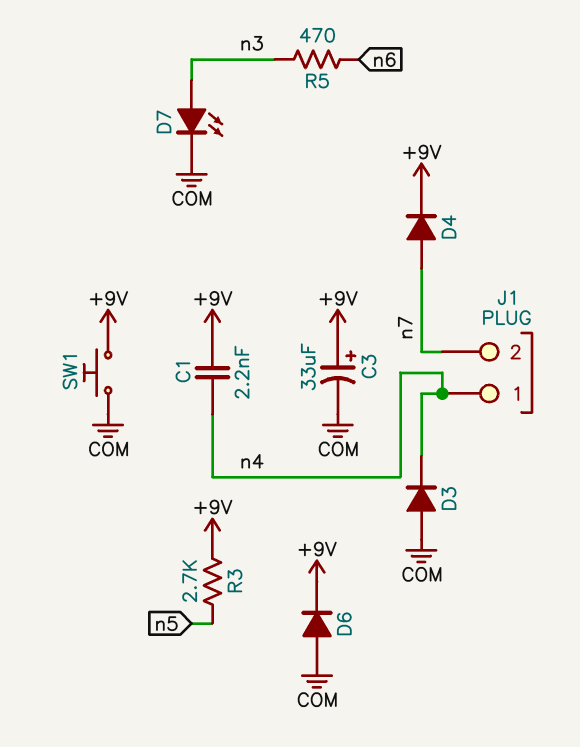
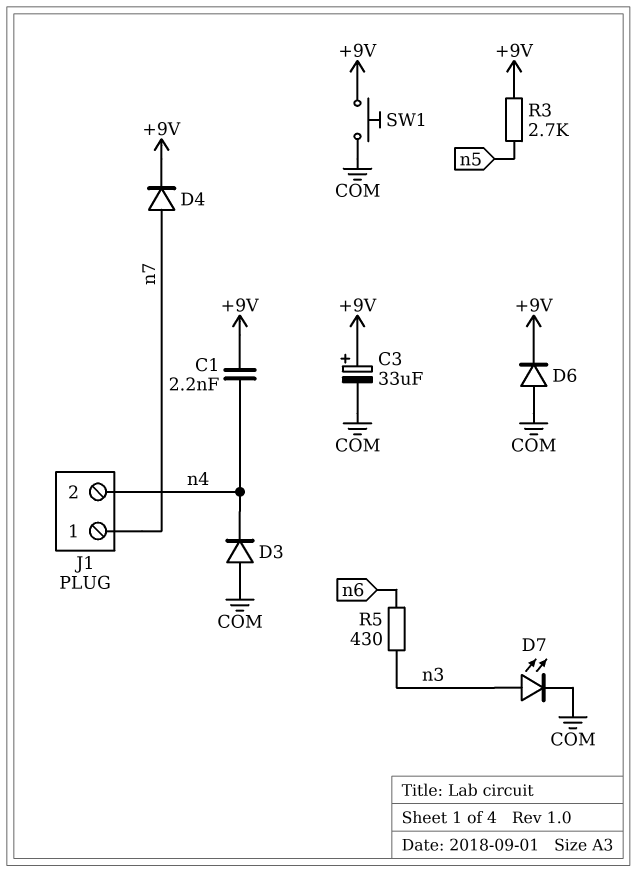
J1 pin 1: n4 -> n7
J1 pin 2: n7 -> n4
R5: 470 (n3, n6) -> 430 (n3, n6)

